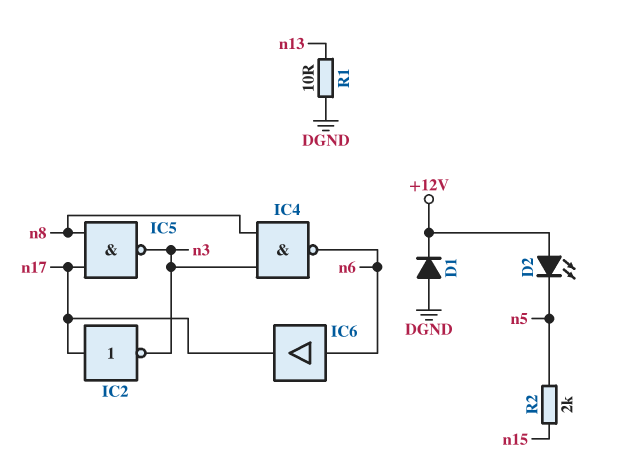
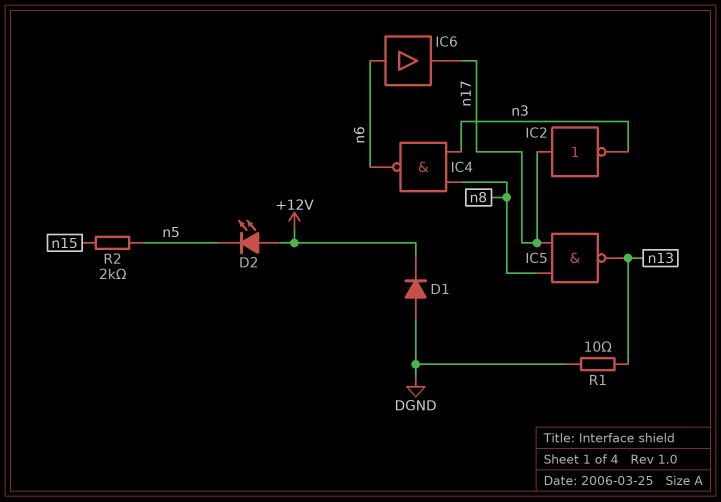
IC5: NAND (in n8, in n17, out n3) -> NAND (in n8, in n17, out n13)

